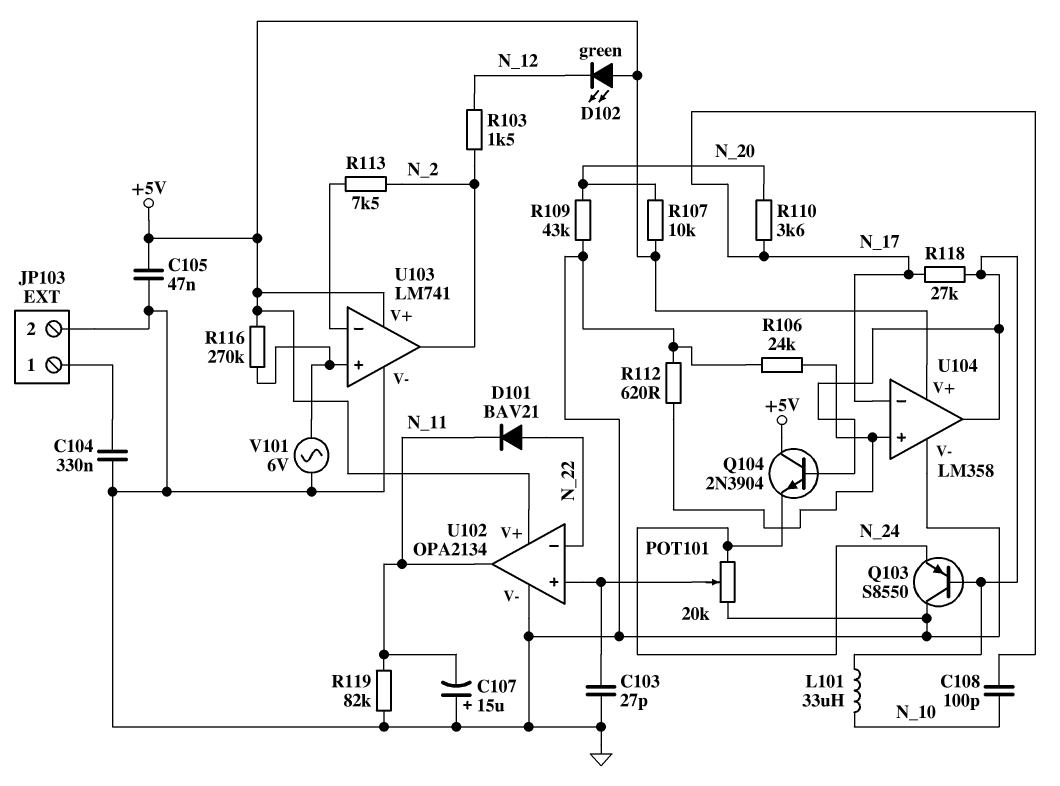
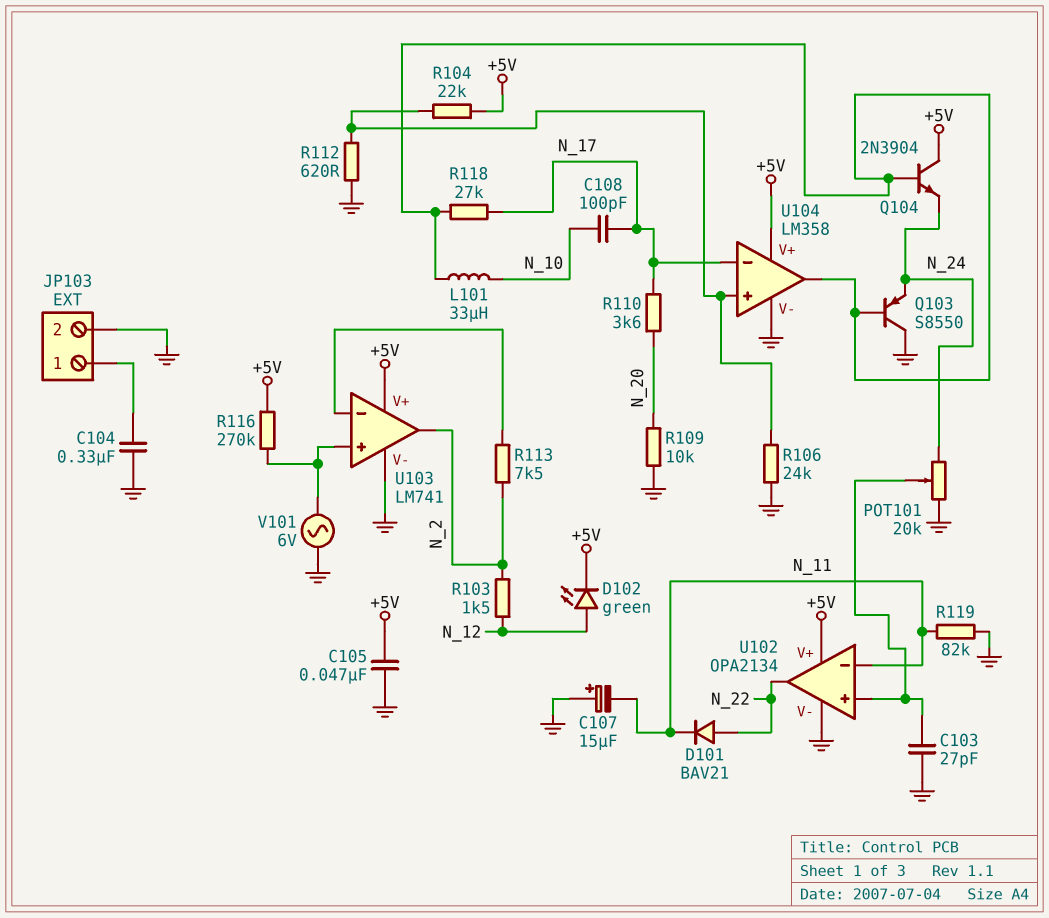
D102: LED green (A +5V, K N_12) -> LED green (A N_12, K +5V)
R104: none -> 22k (+5V, U104/in+)
R107: 10k (+5V, N_20) -> none
R109: 43k (GND, N_20) -> 10k (GND, N_20)
U102 pin in-: N_22 -> N_11
U102 pin out: N_11 -> N_22

